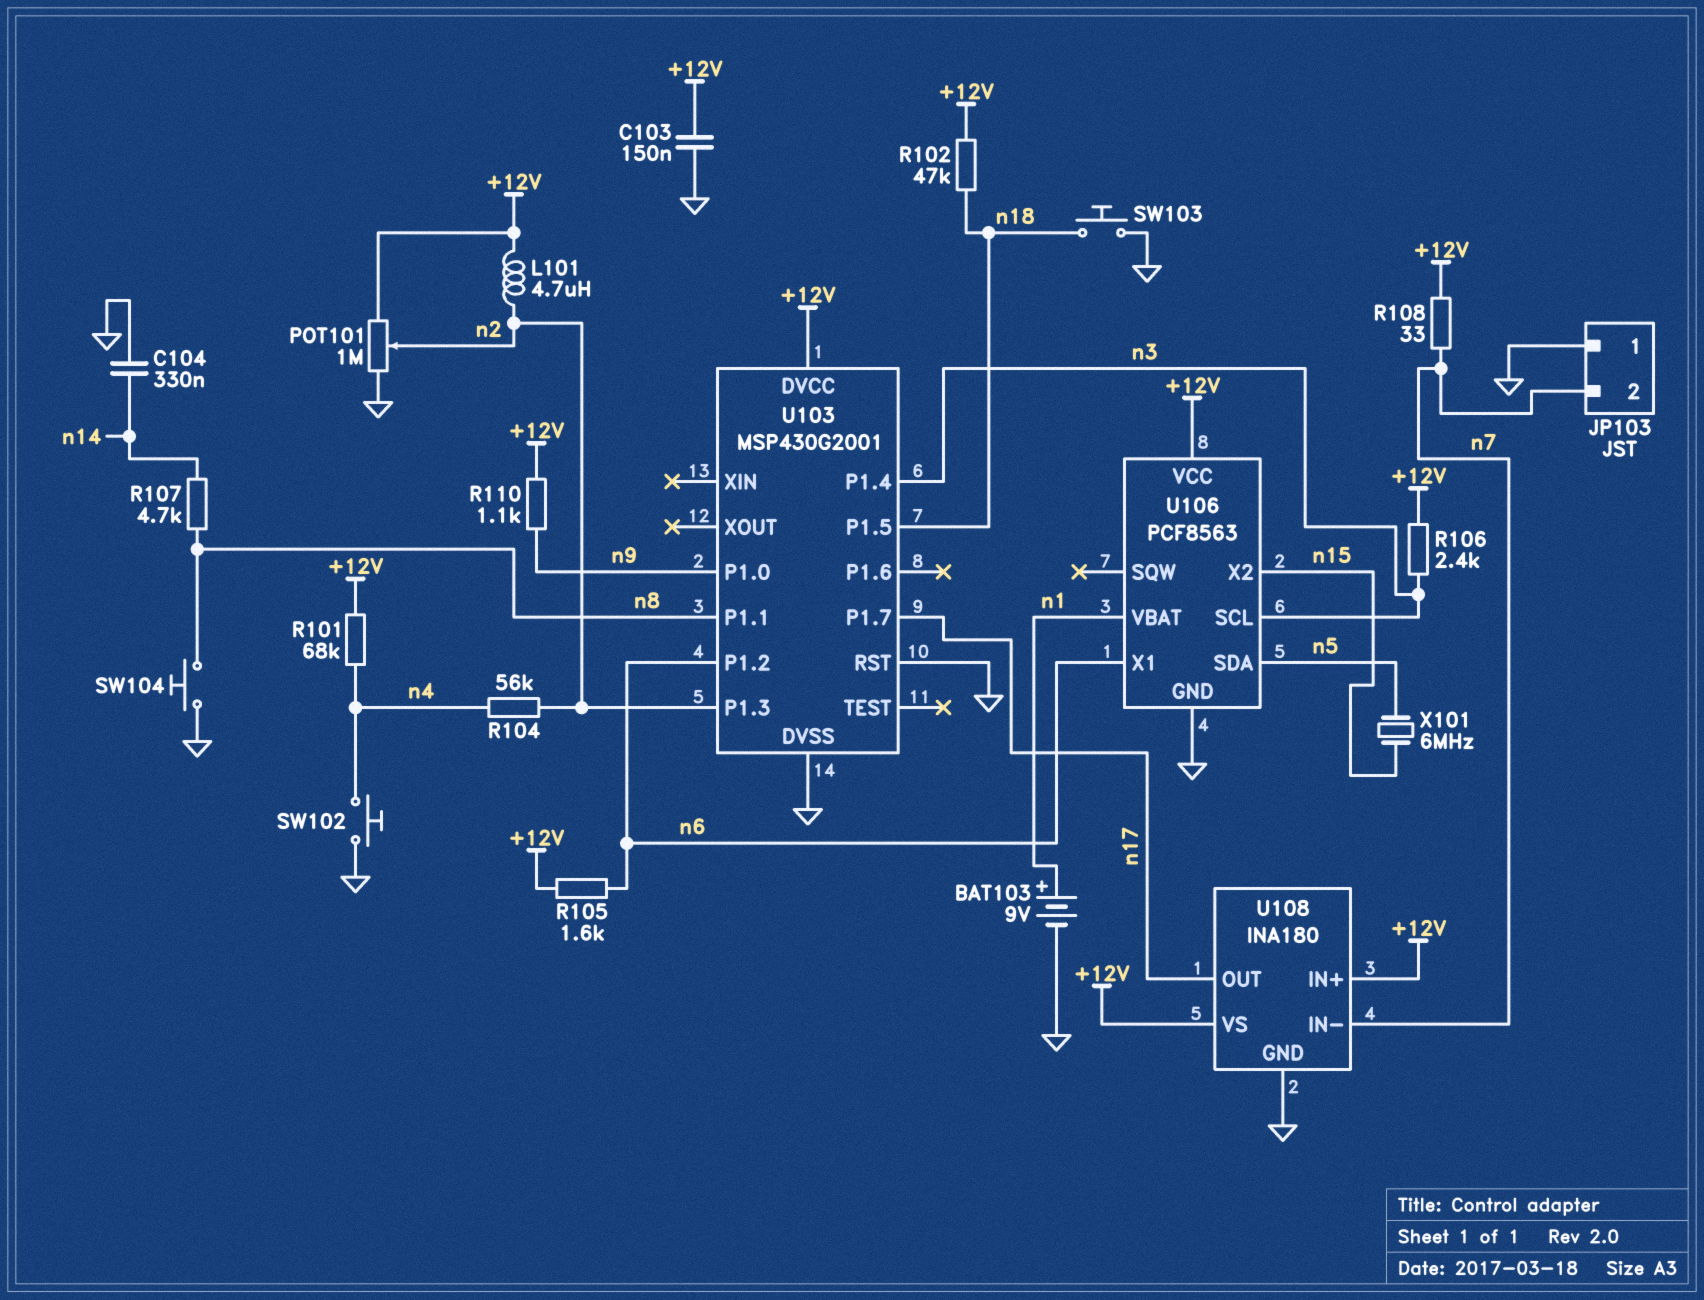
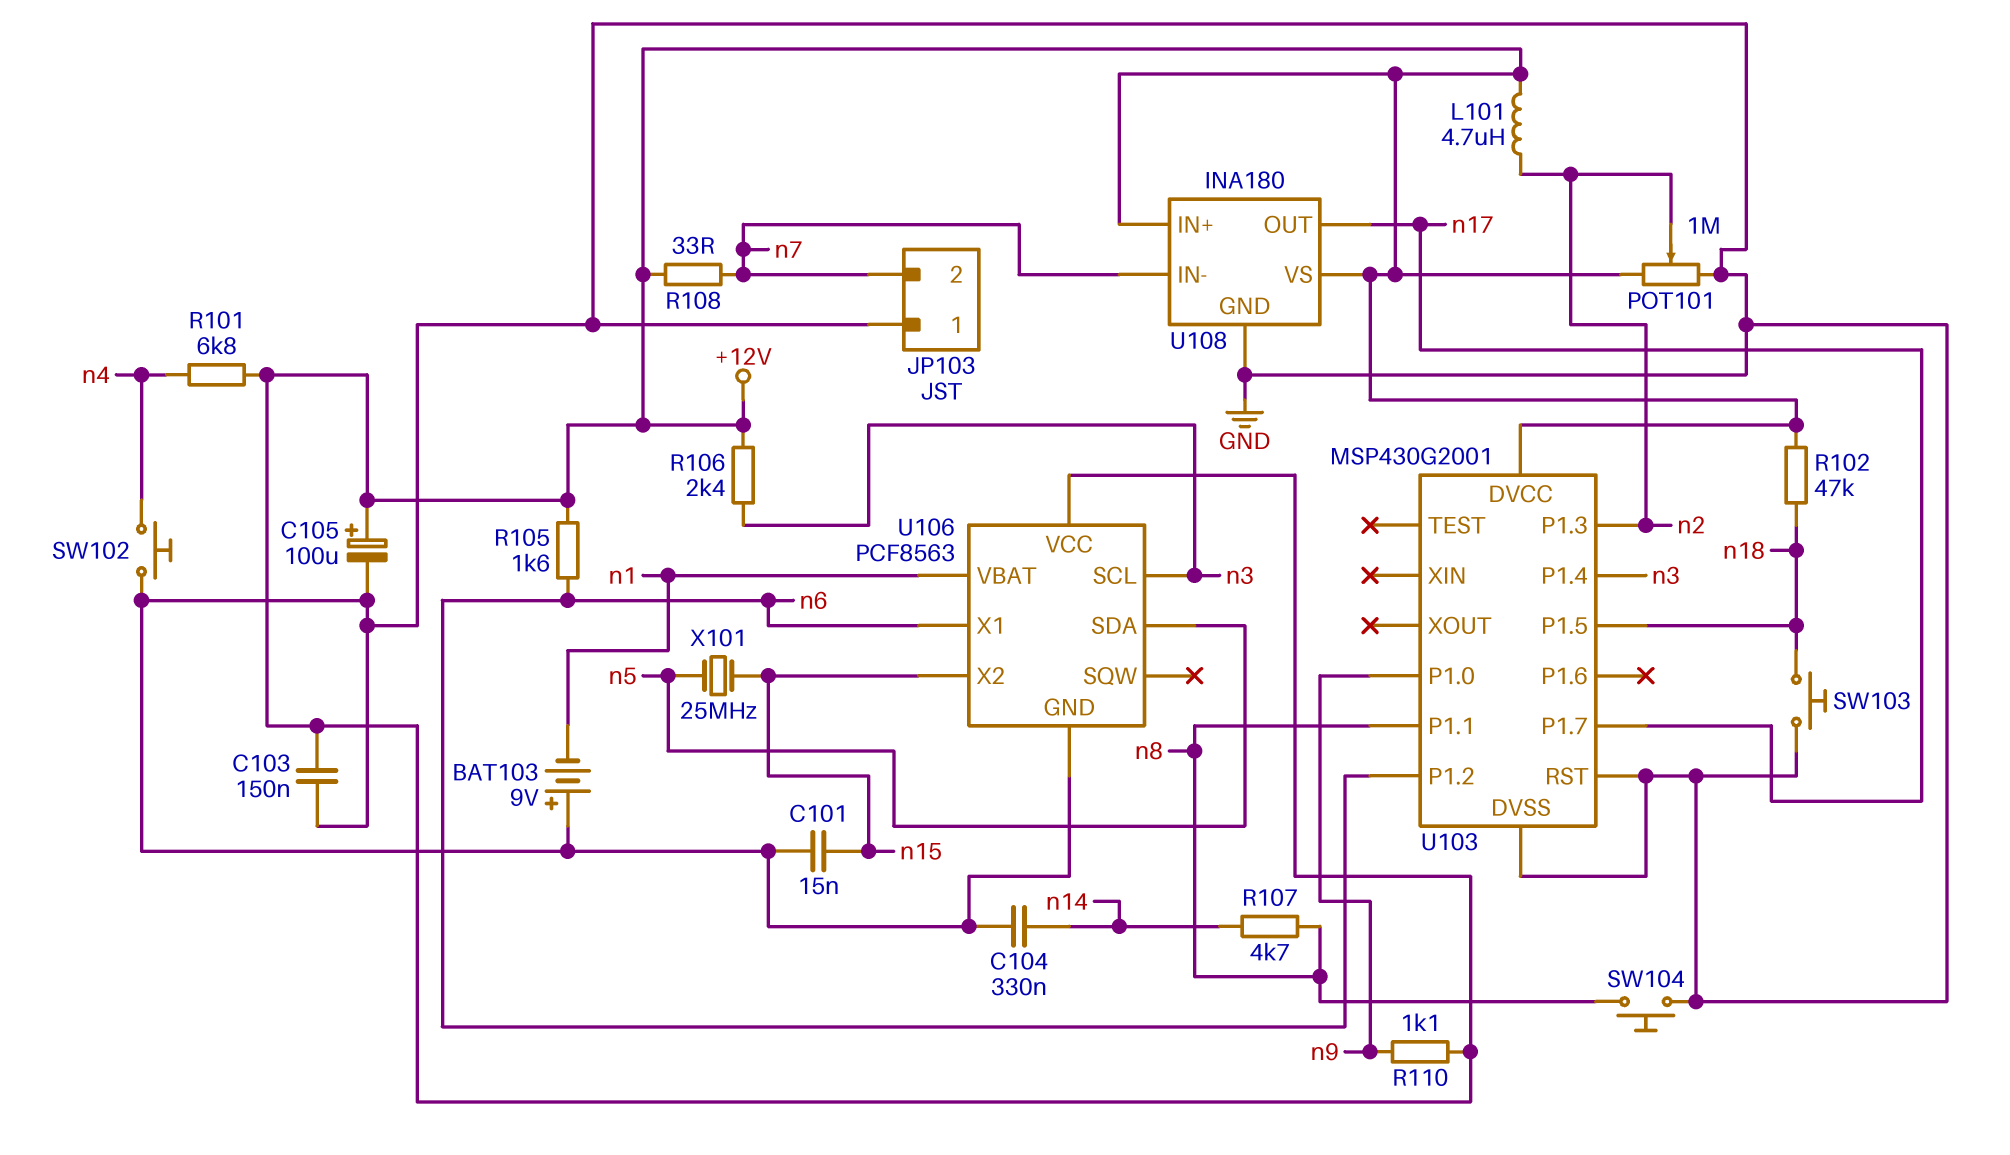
BAT103: 9V (plus n1, minus GND) -> 9V (plus GND, minus n1)
C101: none -> 15nF (GND, n15)
C105: none -> 100uF (plus +12V, minus GND)
R101: 68k (+12V, n4) -> 6.8k (+12V, n4)
R104: 56k (n2, n4) -> none
X101: 6MHz (n5, n15) -> 25MHz (n5, n15)

